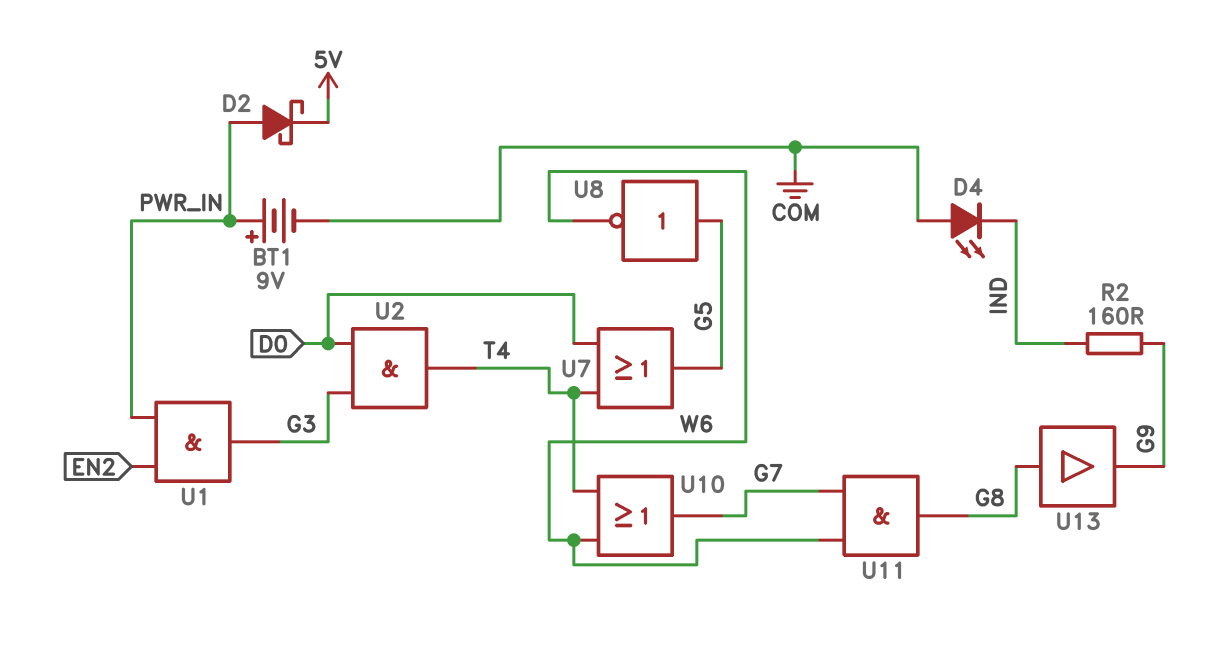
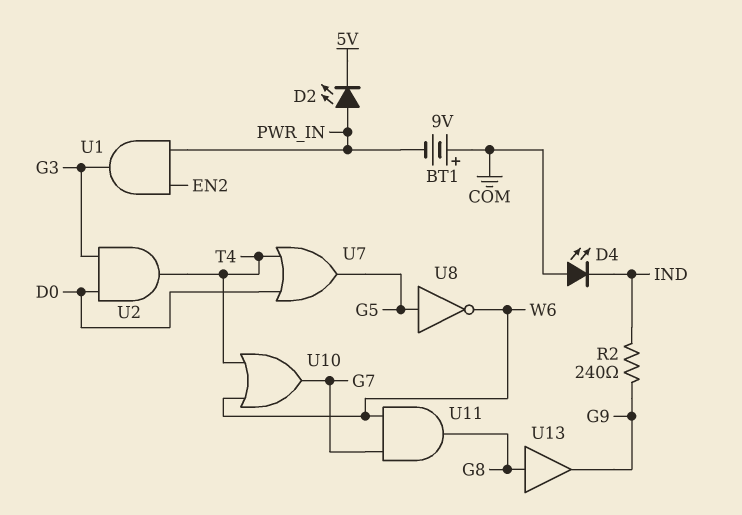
BT1: 9V (plus PWR_IN, minus COM) -> 9V (plus COM, minus PWR_IN)
D2: schottky (A PWR_IN, K 5V) -> LED (A PWR_IN, K 5V)
R2: 160 (G9, IND) -> 240 (G9, IND)

